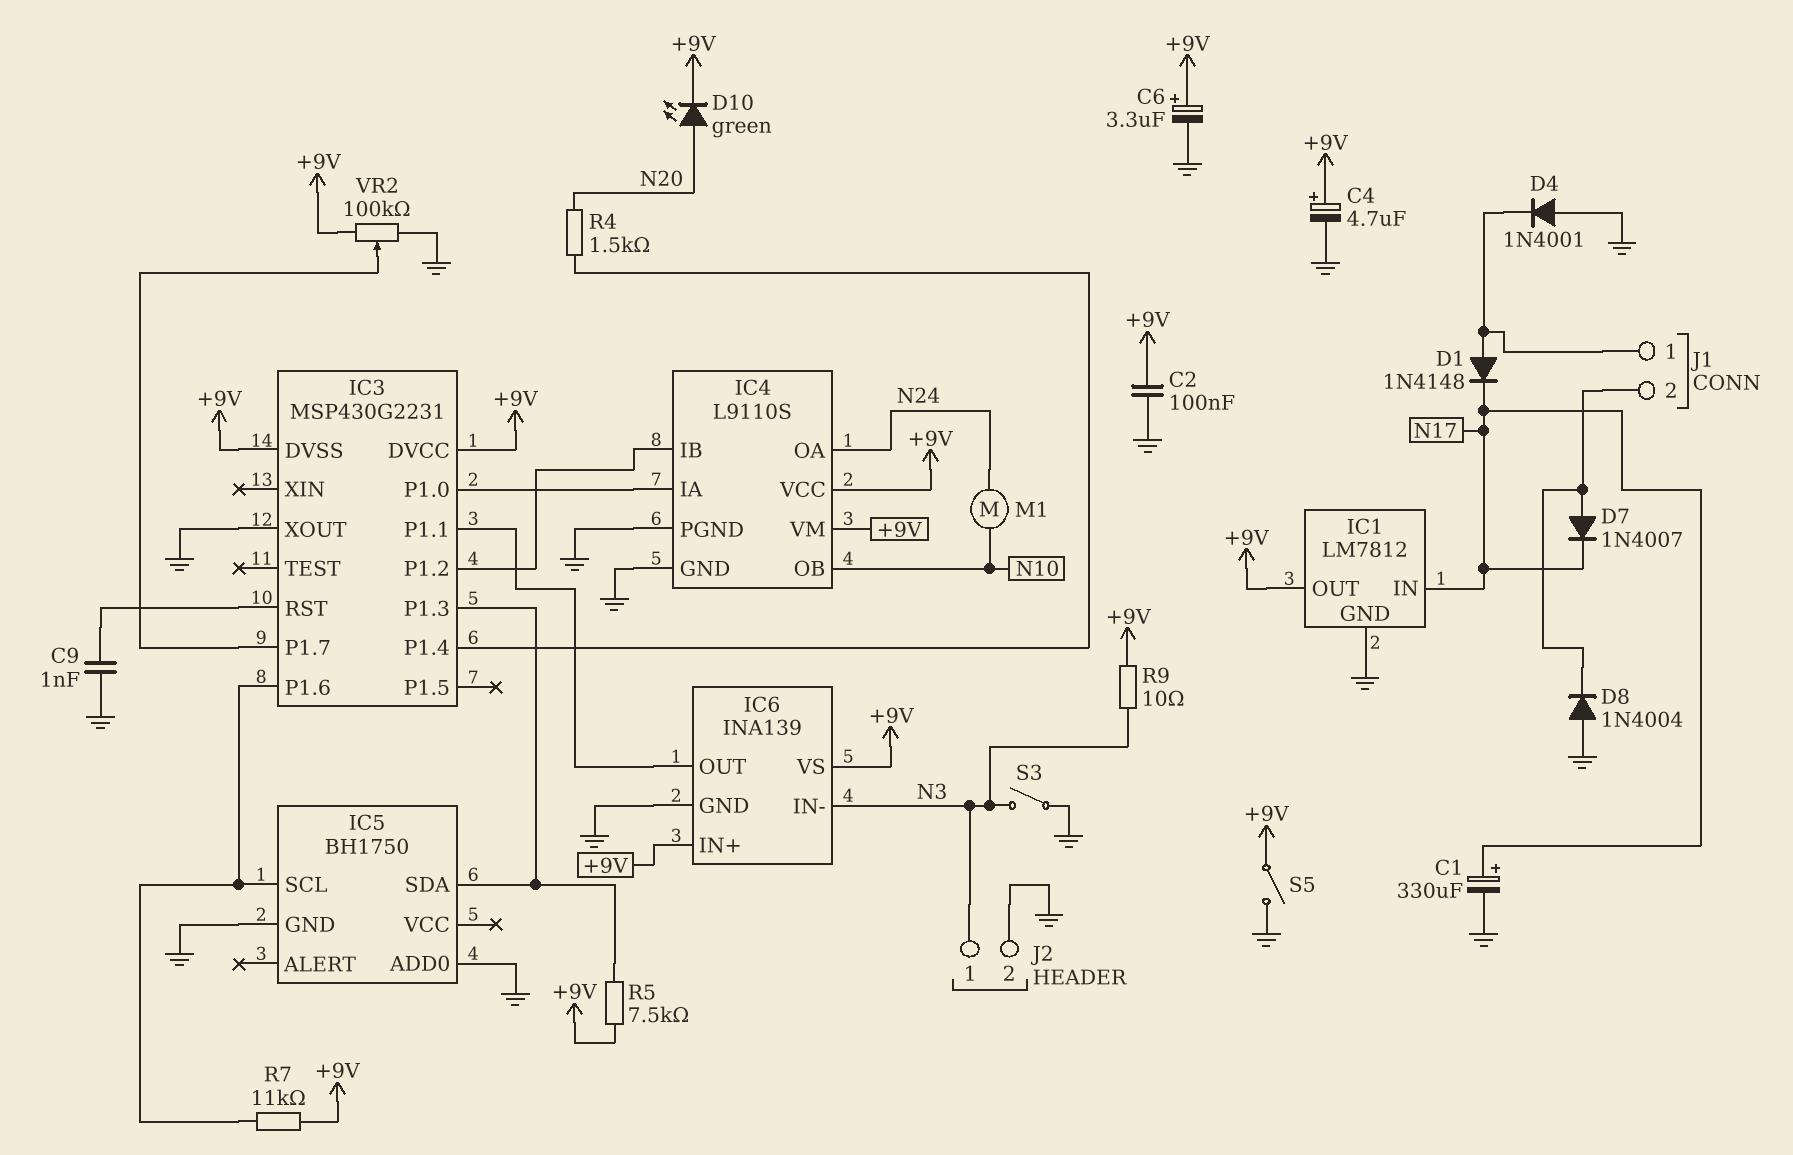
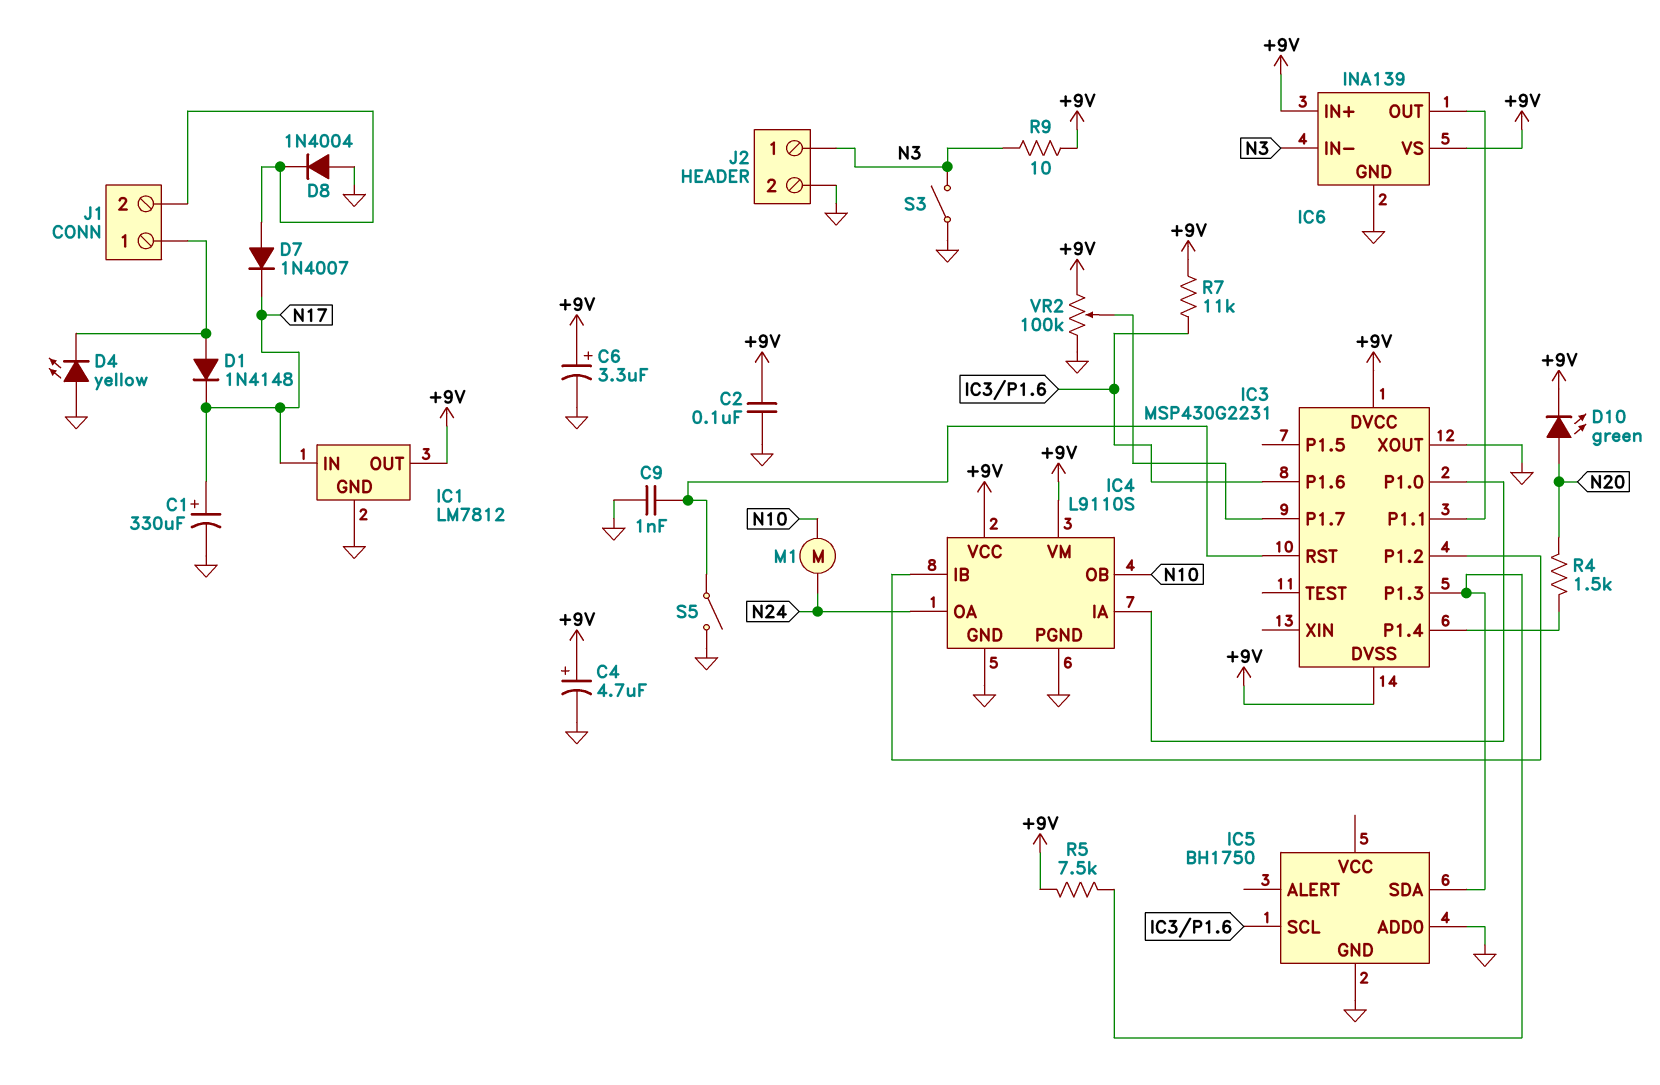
D4: diode 1N4001 (A GND, K J1/1) -> LED yellow (A GND, K J1/1)
S5: switch (+9V, GND) -> switch (GND, IC3/RST)

